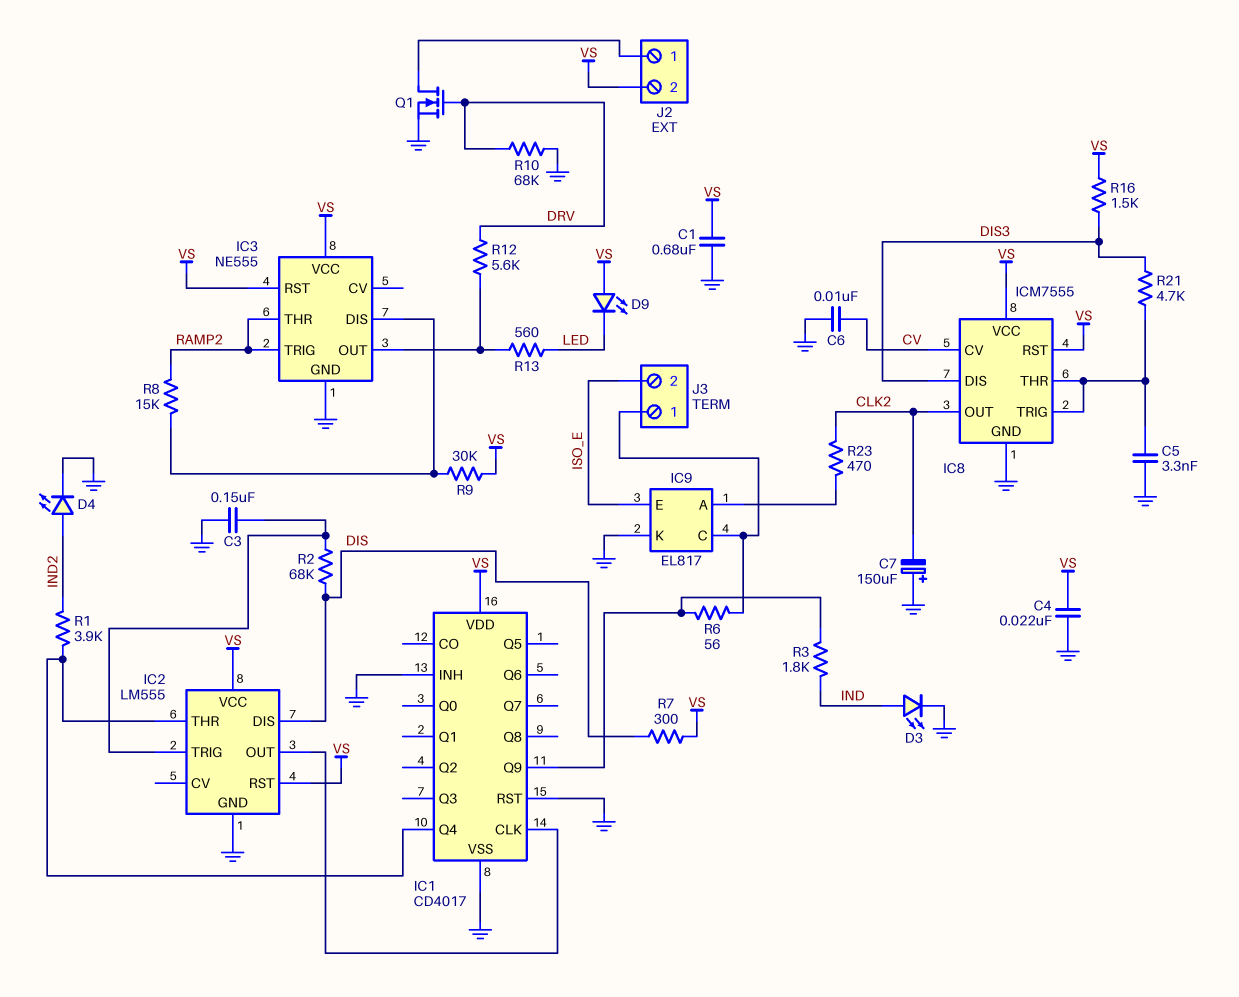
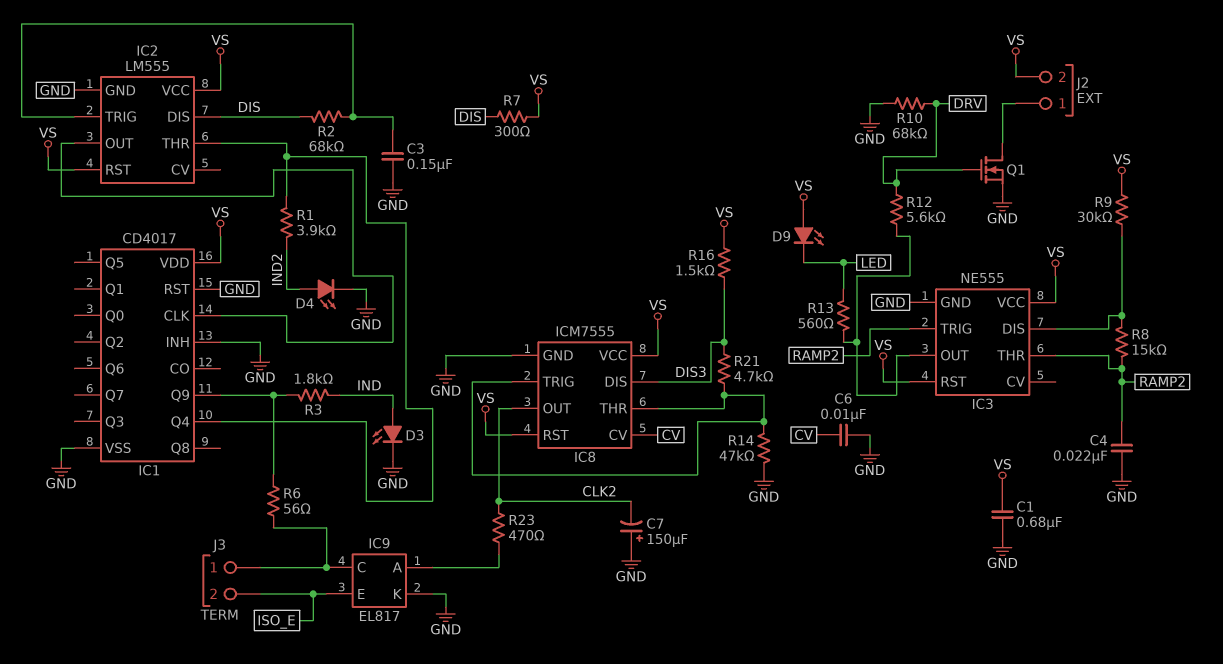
C4: 22nF (GND, VS) -> 22nF (GND, RAMP2)
C5: 3.3nF (GND, IC8/THR) -> none
R14: none -> 47k (GND, IC8/THR)

